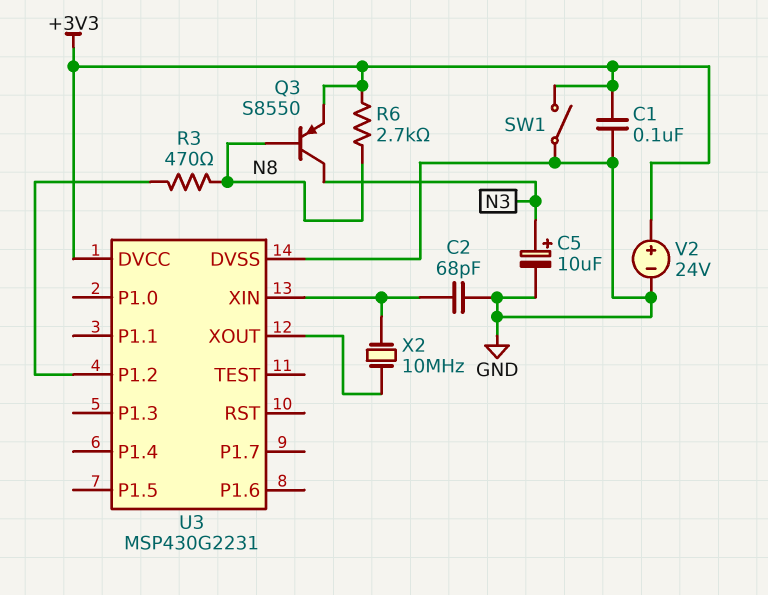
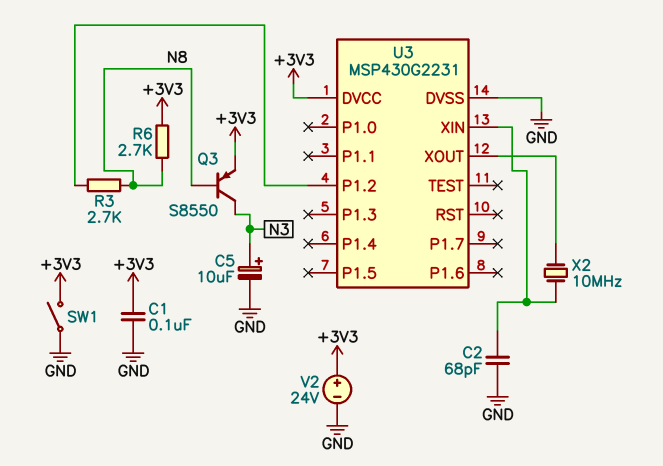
R3: 470 (N8, U3/P1.2) -> 2.7k (N8, U3/P1.2)

